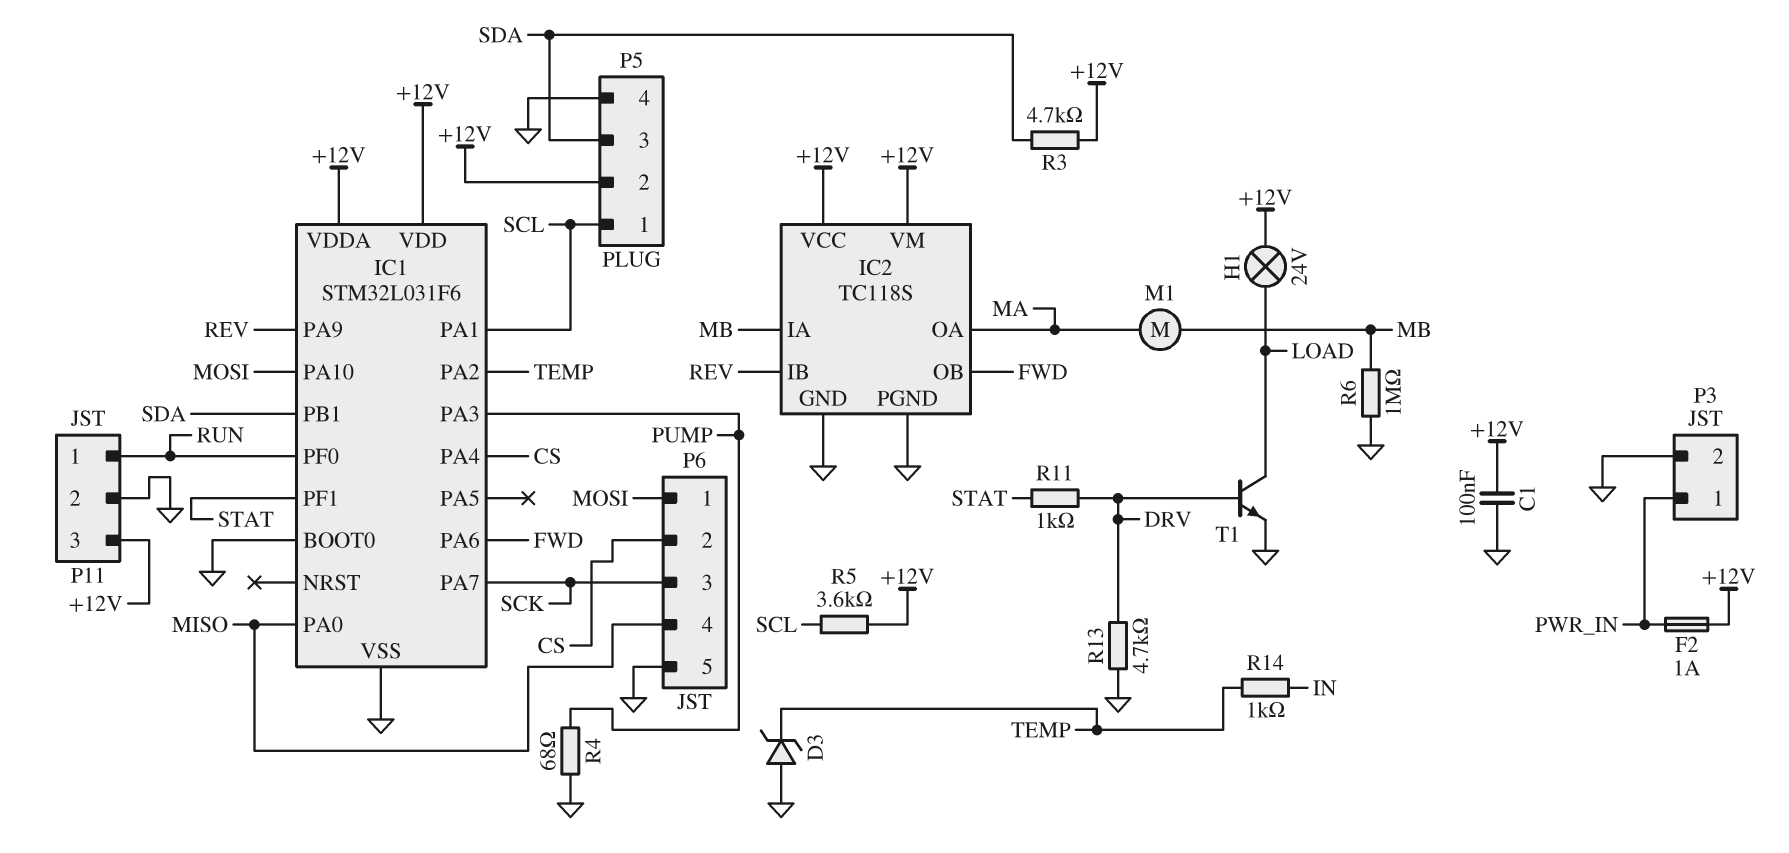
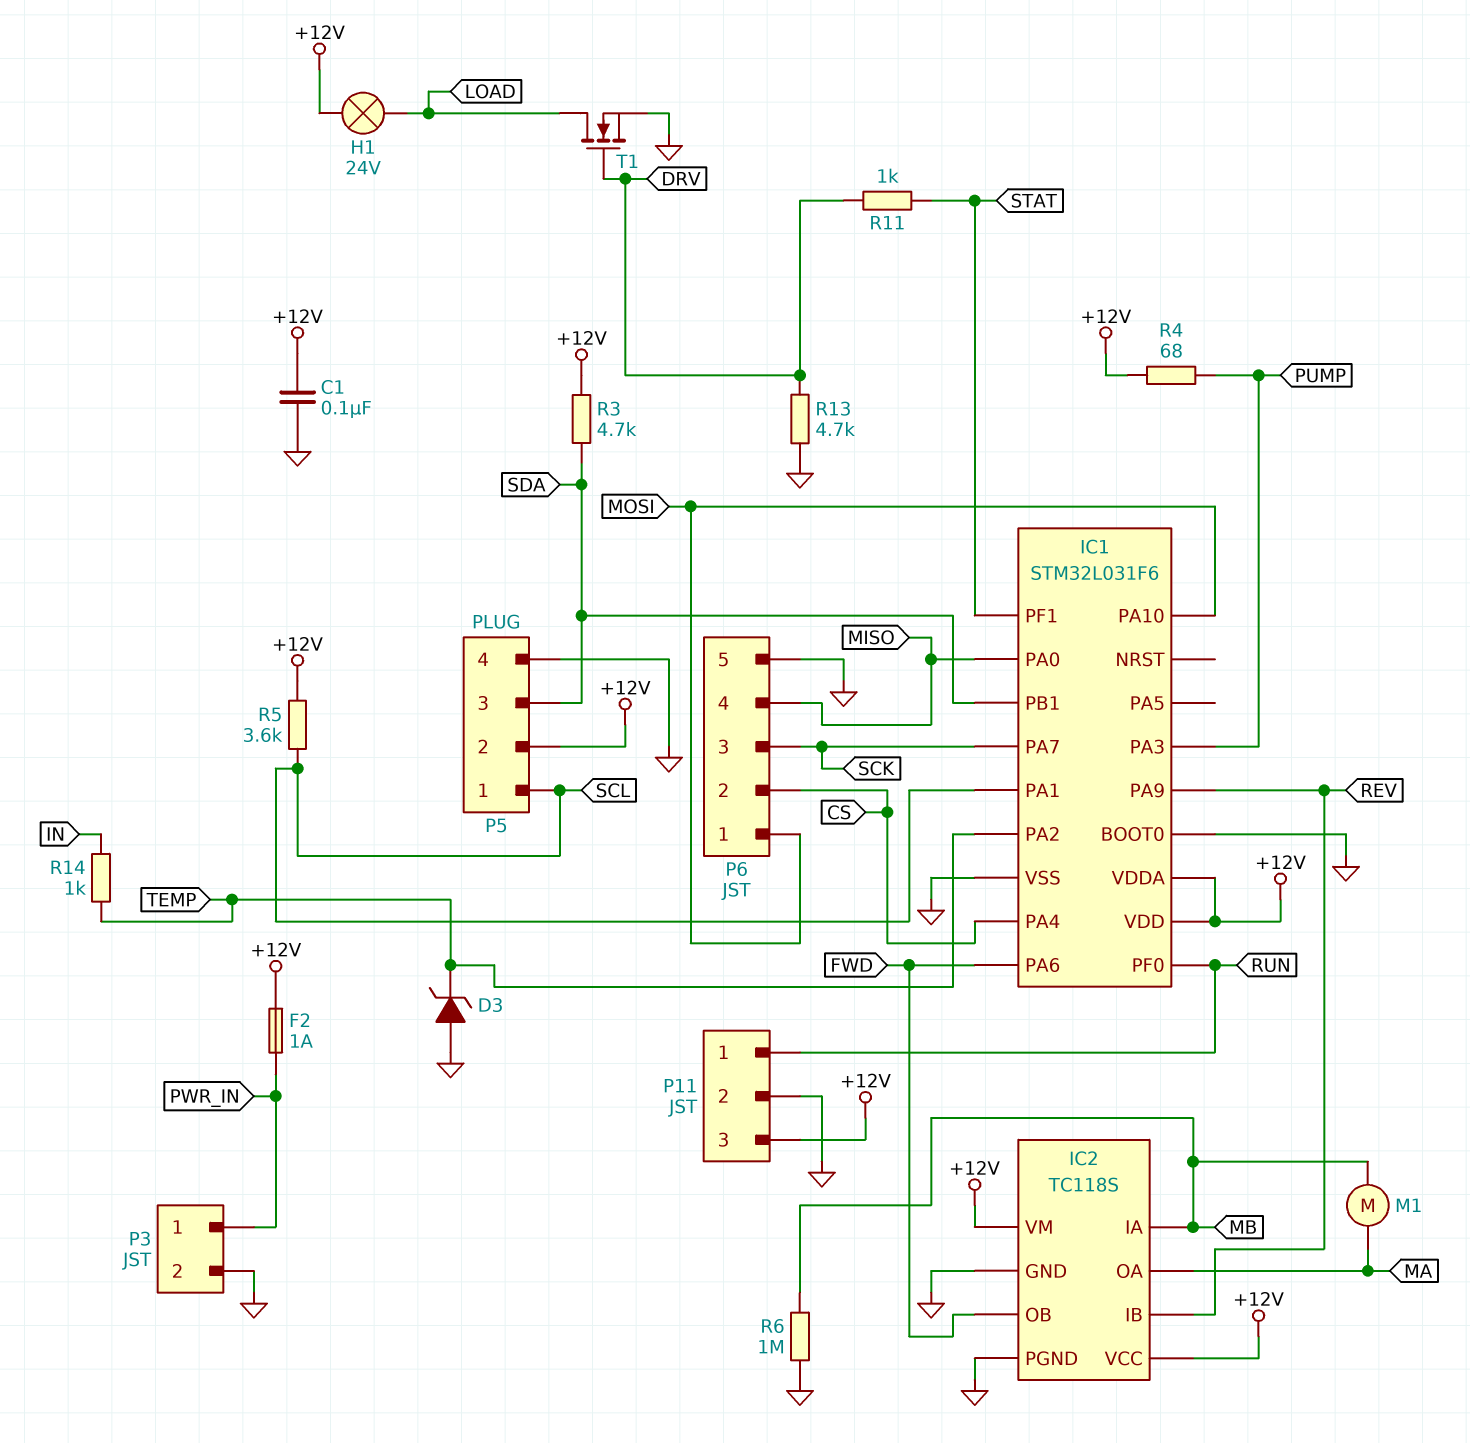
R4: 68 (GND, PUMP) -> 68 (+12V, PUMP)
T1: NPN (B DRV, C LOAD, E GND) -> NMOS (G DRV, D LOAD, S GND)

